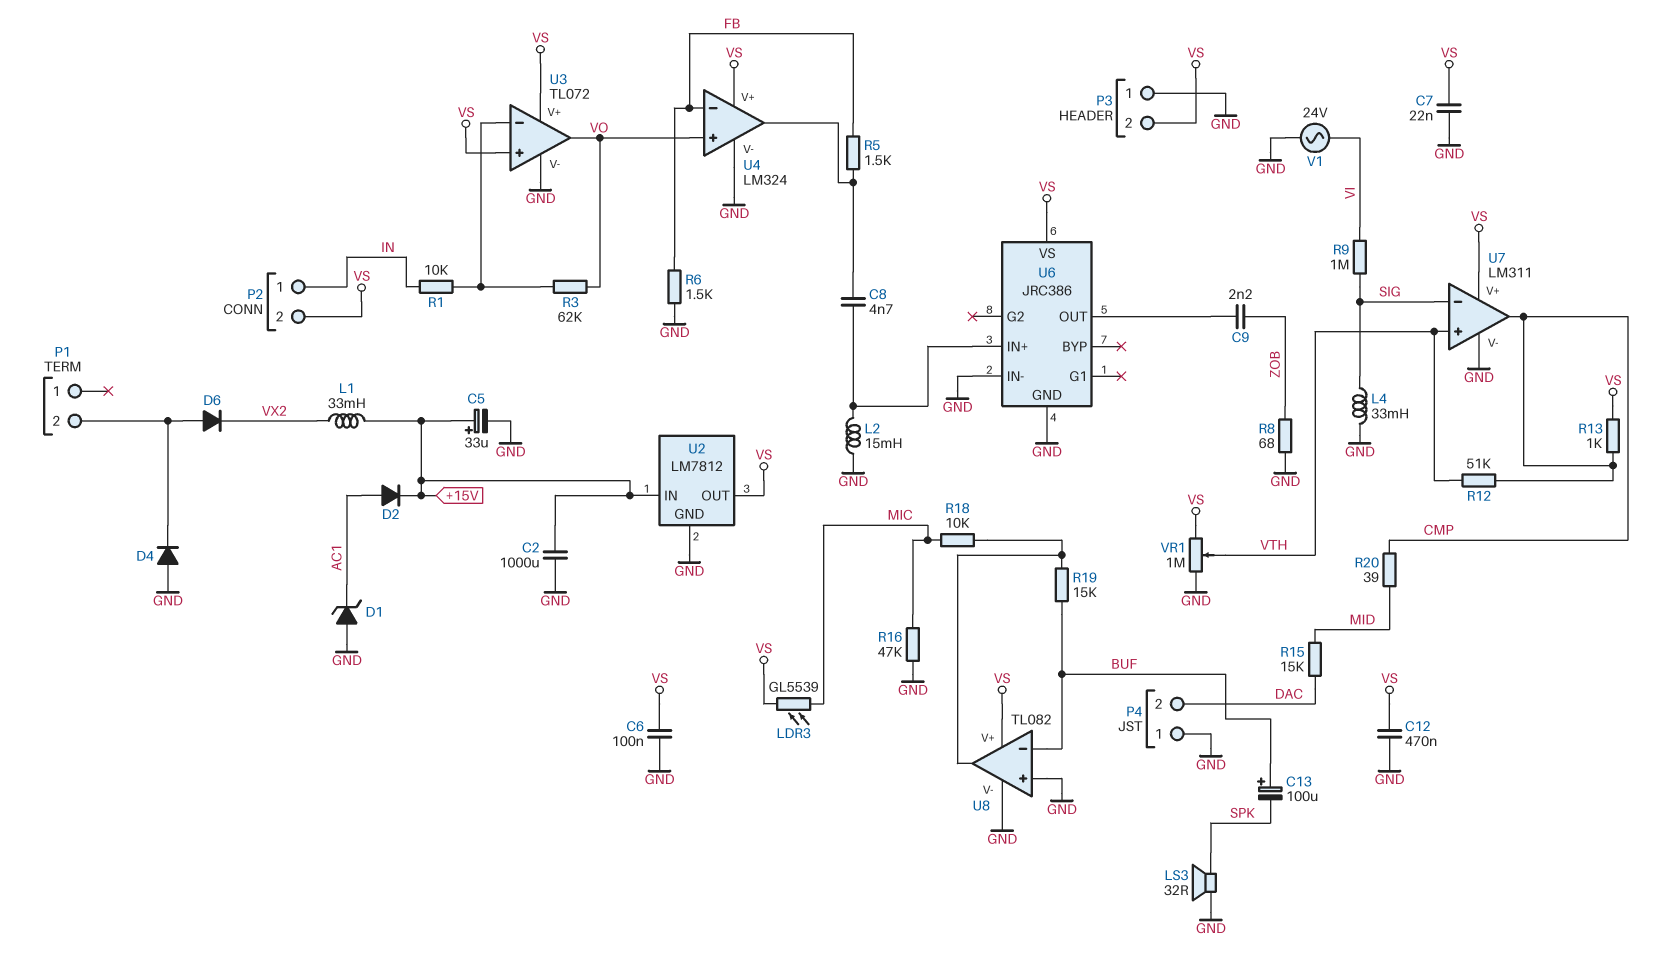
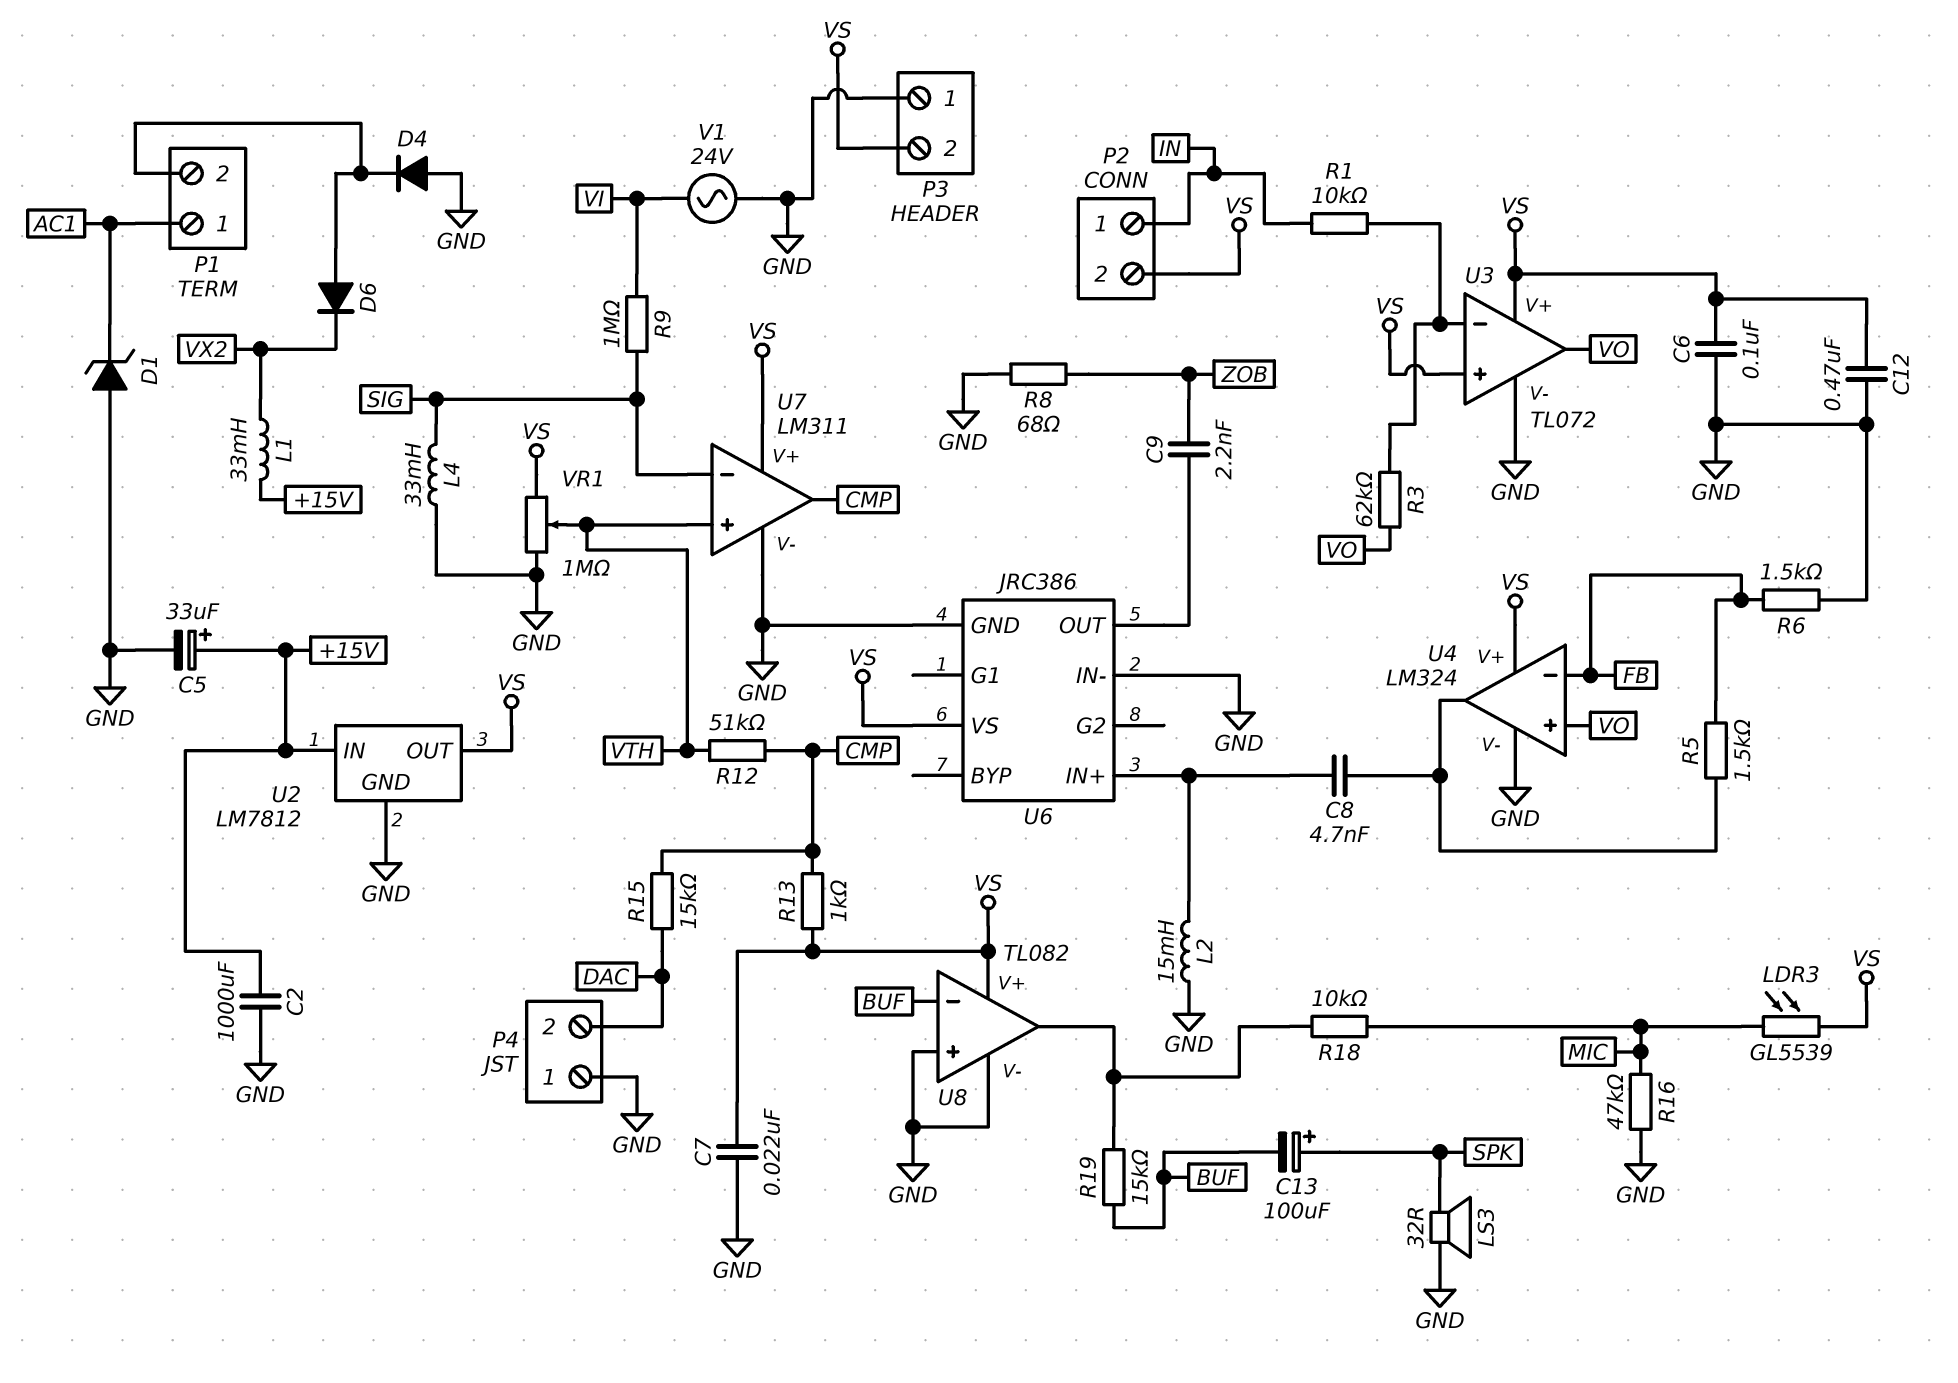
C13: 100uF (plus BUF, minus SPK) -> 100uF (plus SPK, minus BUF)
D2: diode (A AC1, K +15V) -> none
P1 pin 1: none -> AC1
R15: 15k (DAC, MID) -> 15k (CMP, DAC)
R20: 39 (CMP, MID) -> none

